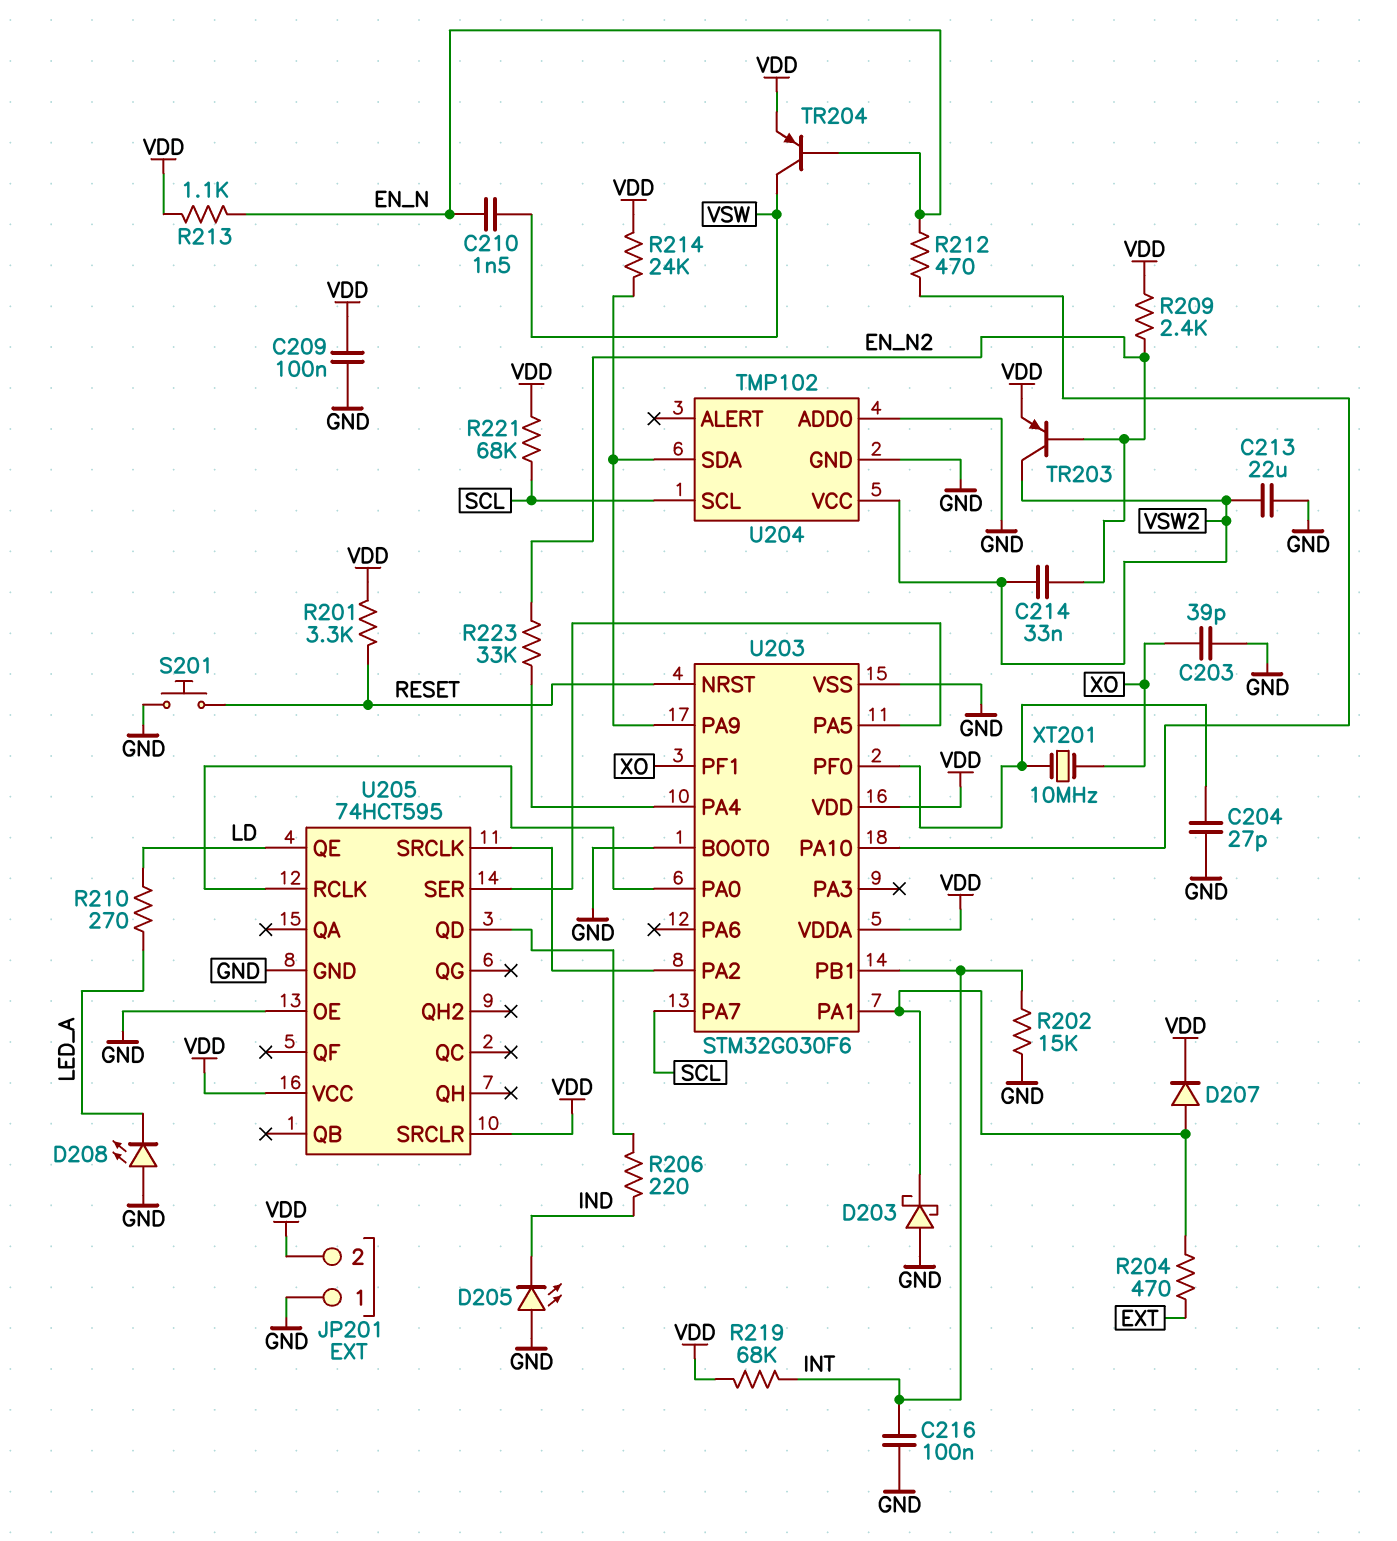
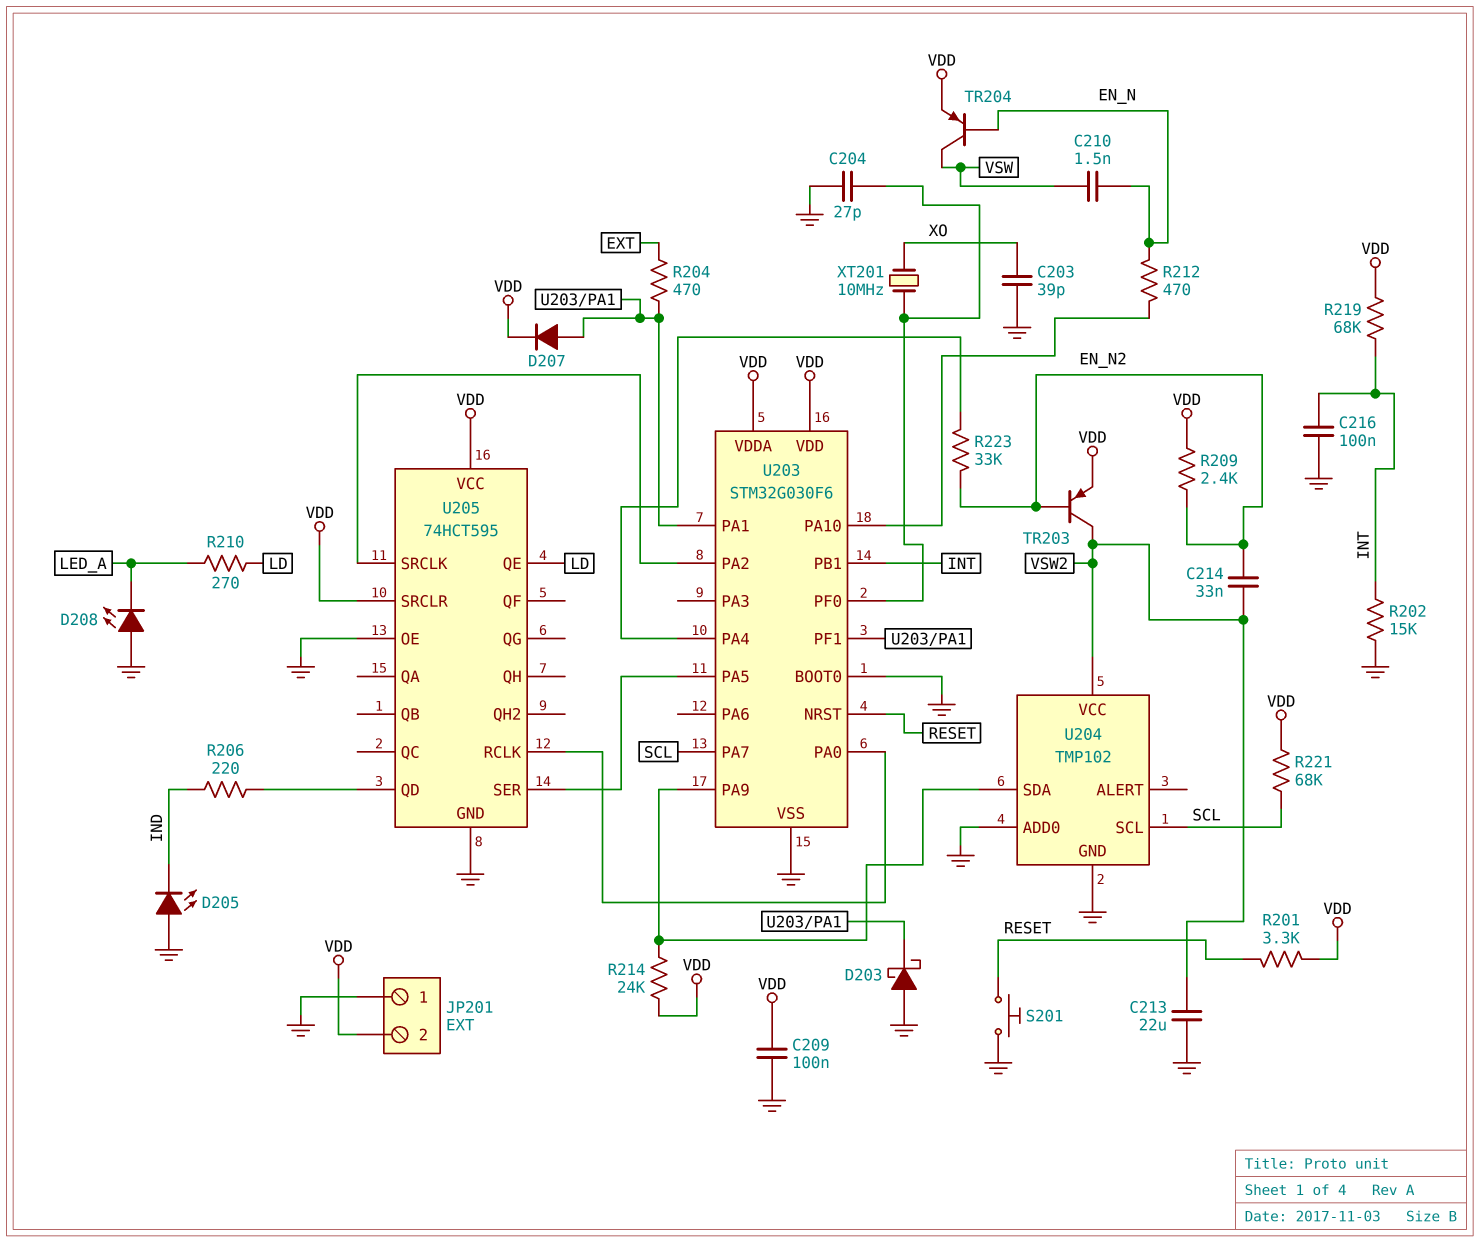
R213: 1.1k (EN_N, VDD) -> none
U203 pin PF1: XO -> U203/PA1

